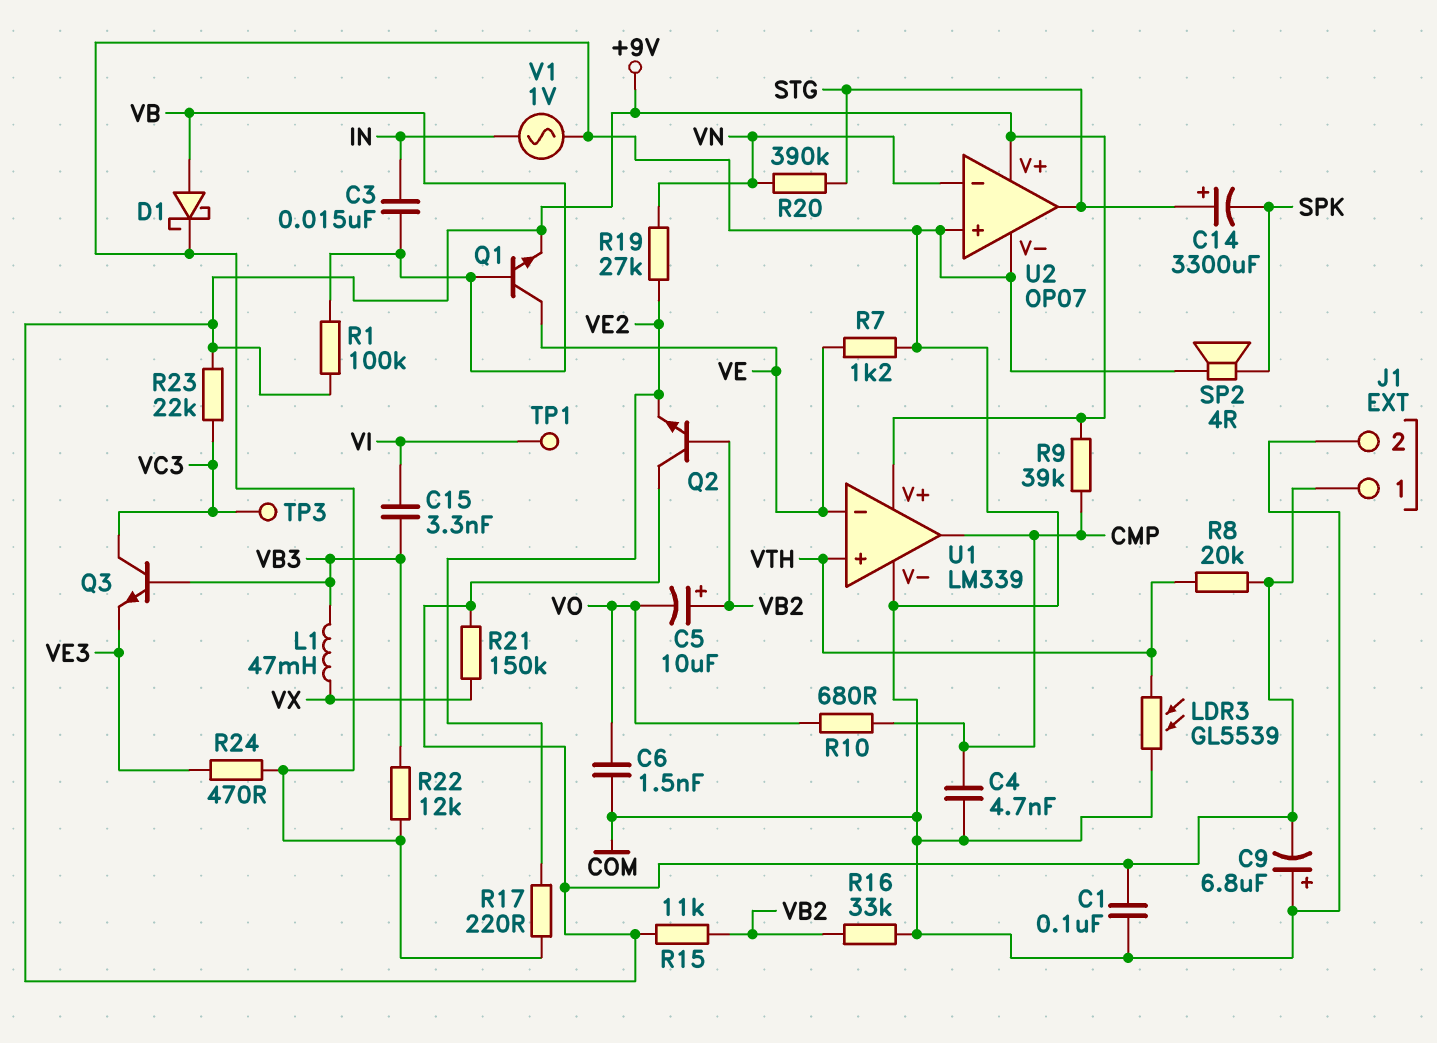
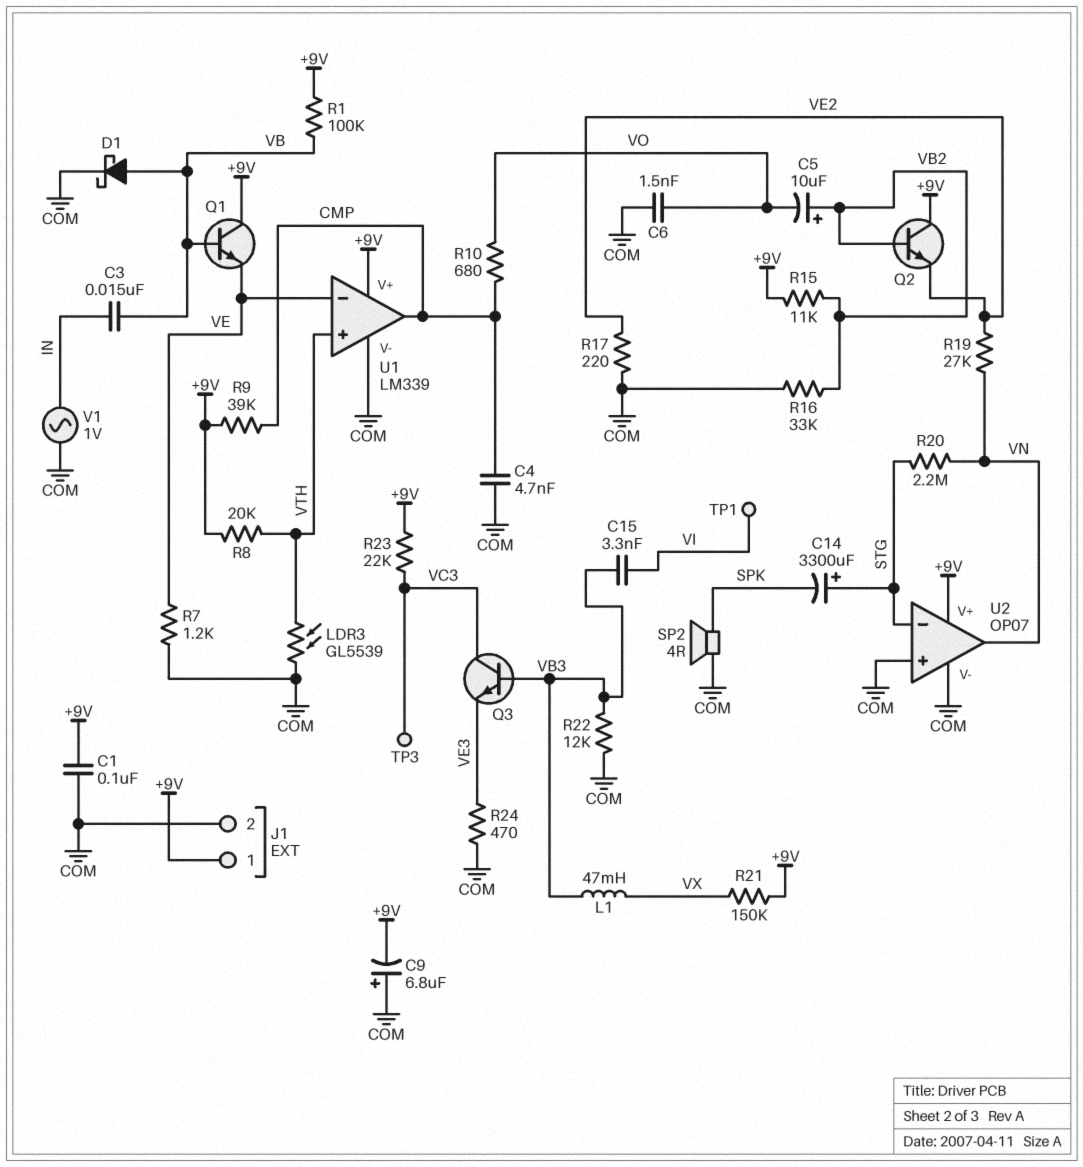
Q1: NPN (B VB, C VE, E +9V) -> NPN (B VB, C +9V, E VE)
R20: 390k (STG, VN) -> 2.2M (STG, VN)
U2 pin in-: VN -> STG
U2 pin out: STG -> VN

